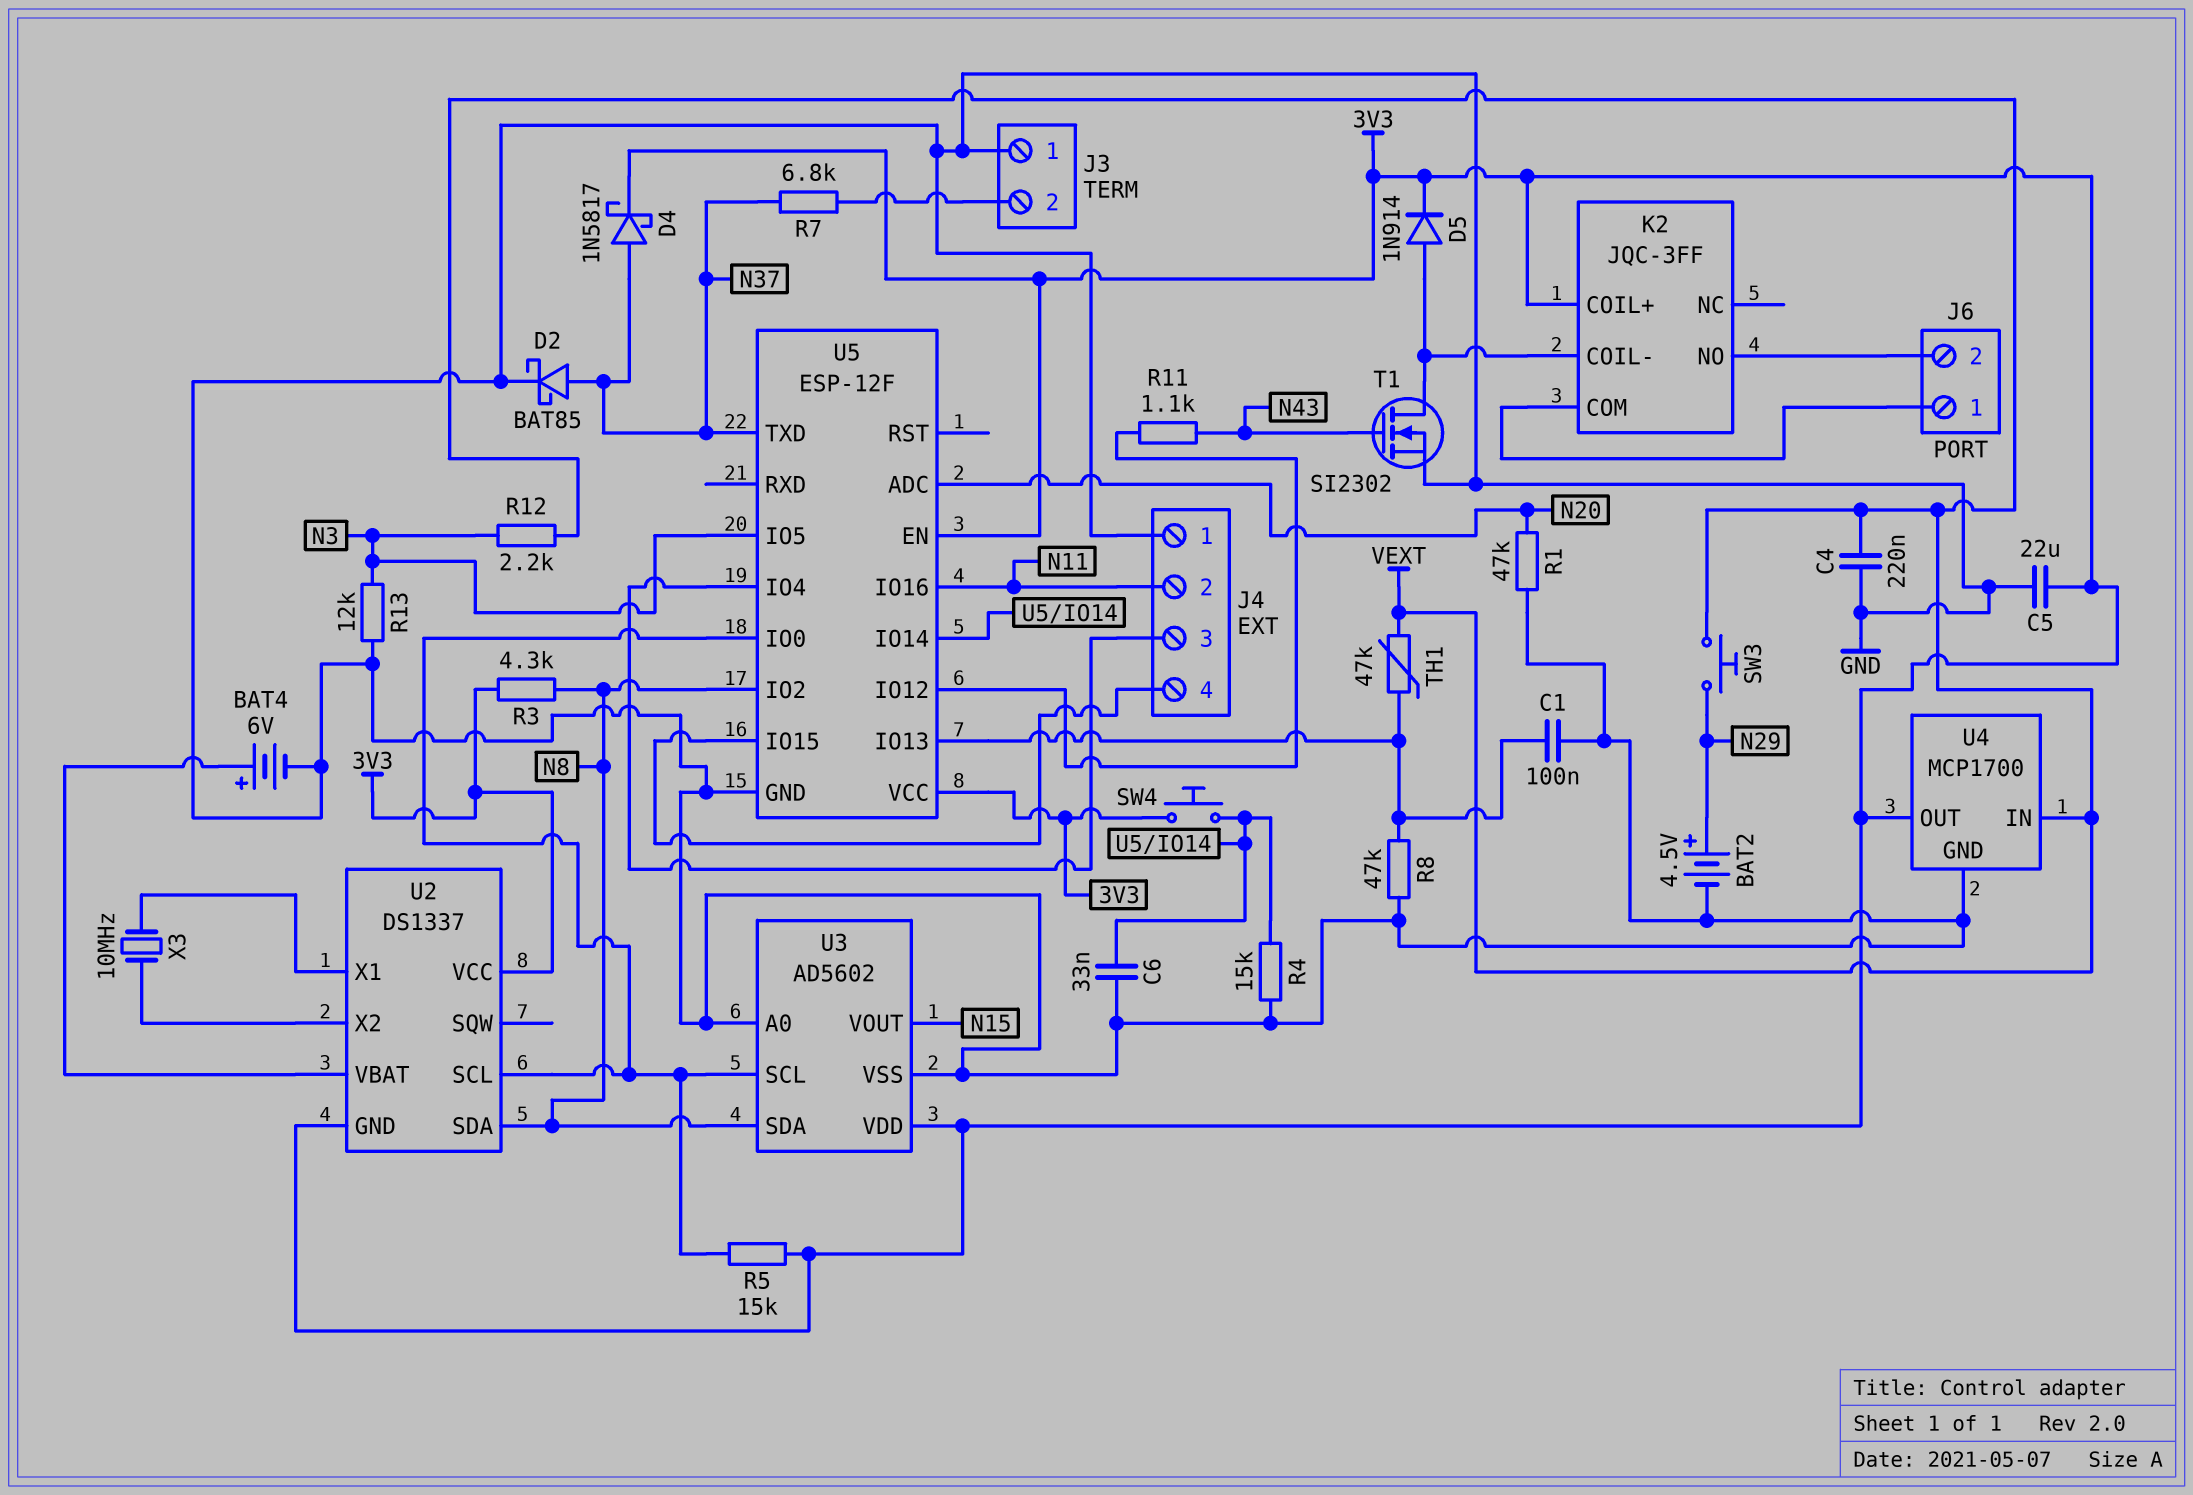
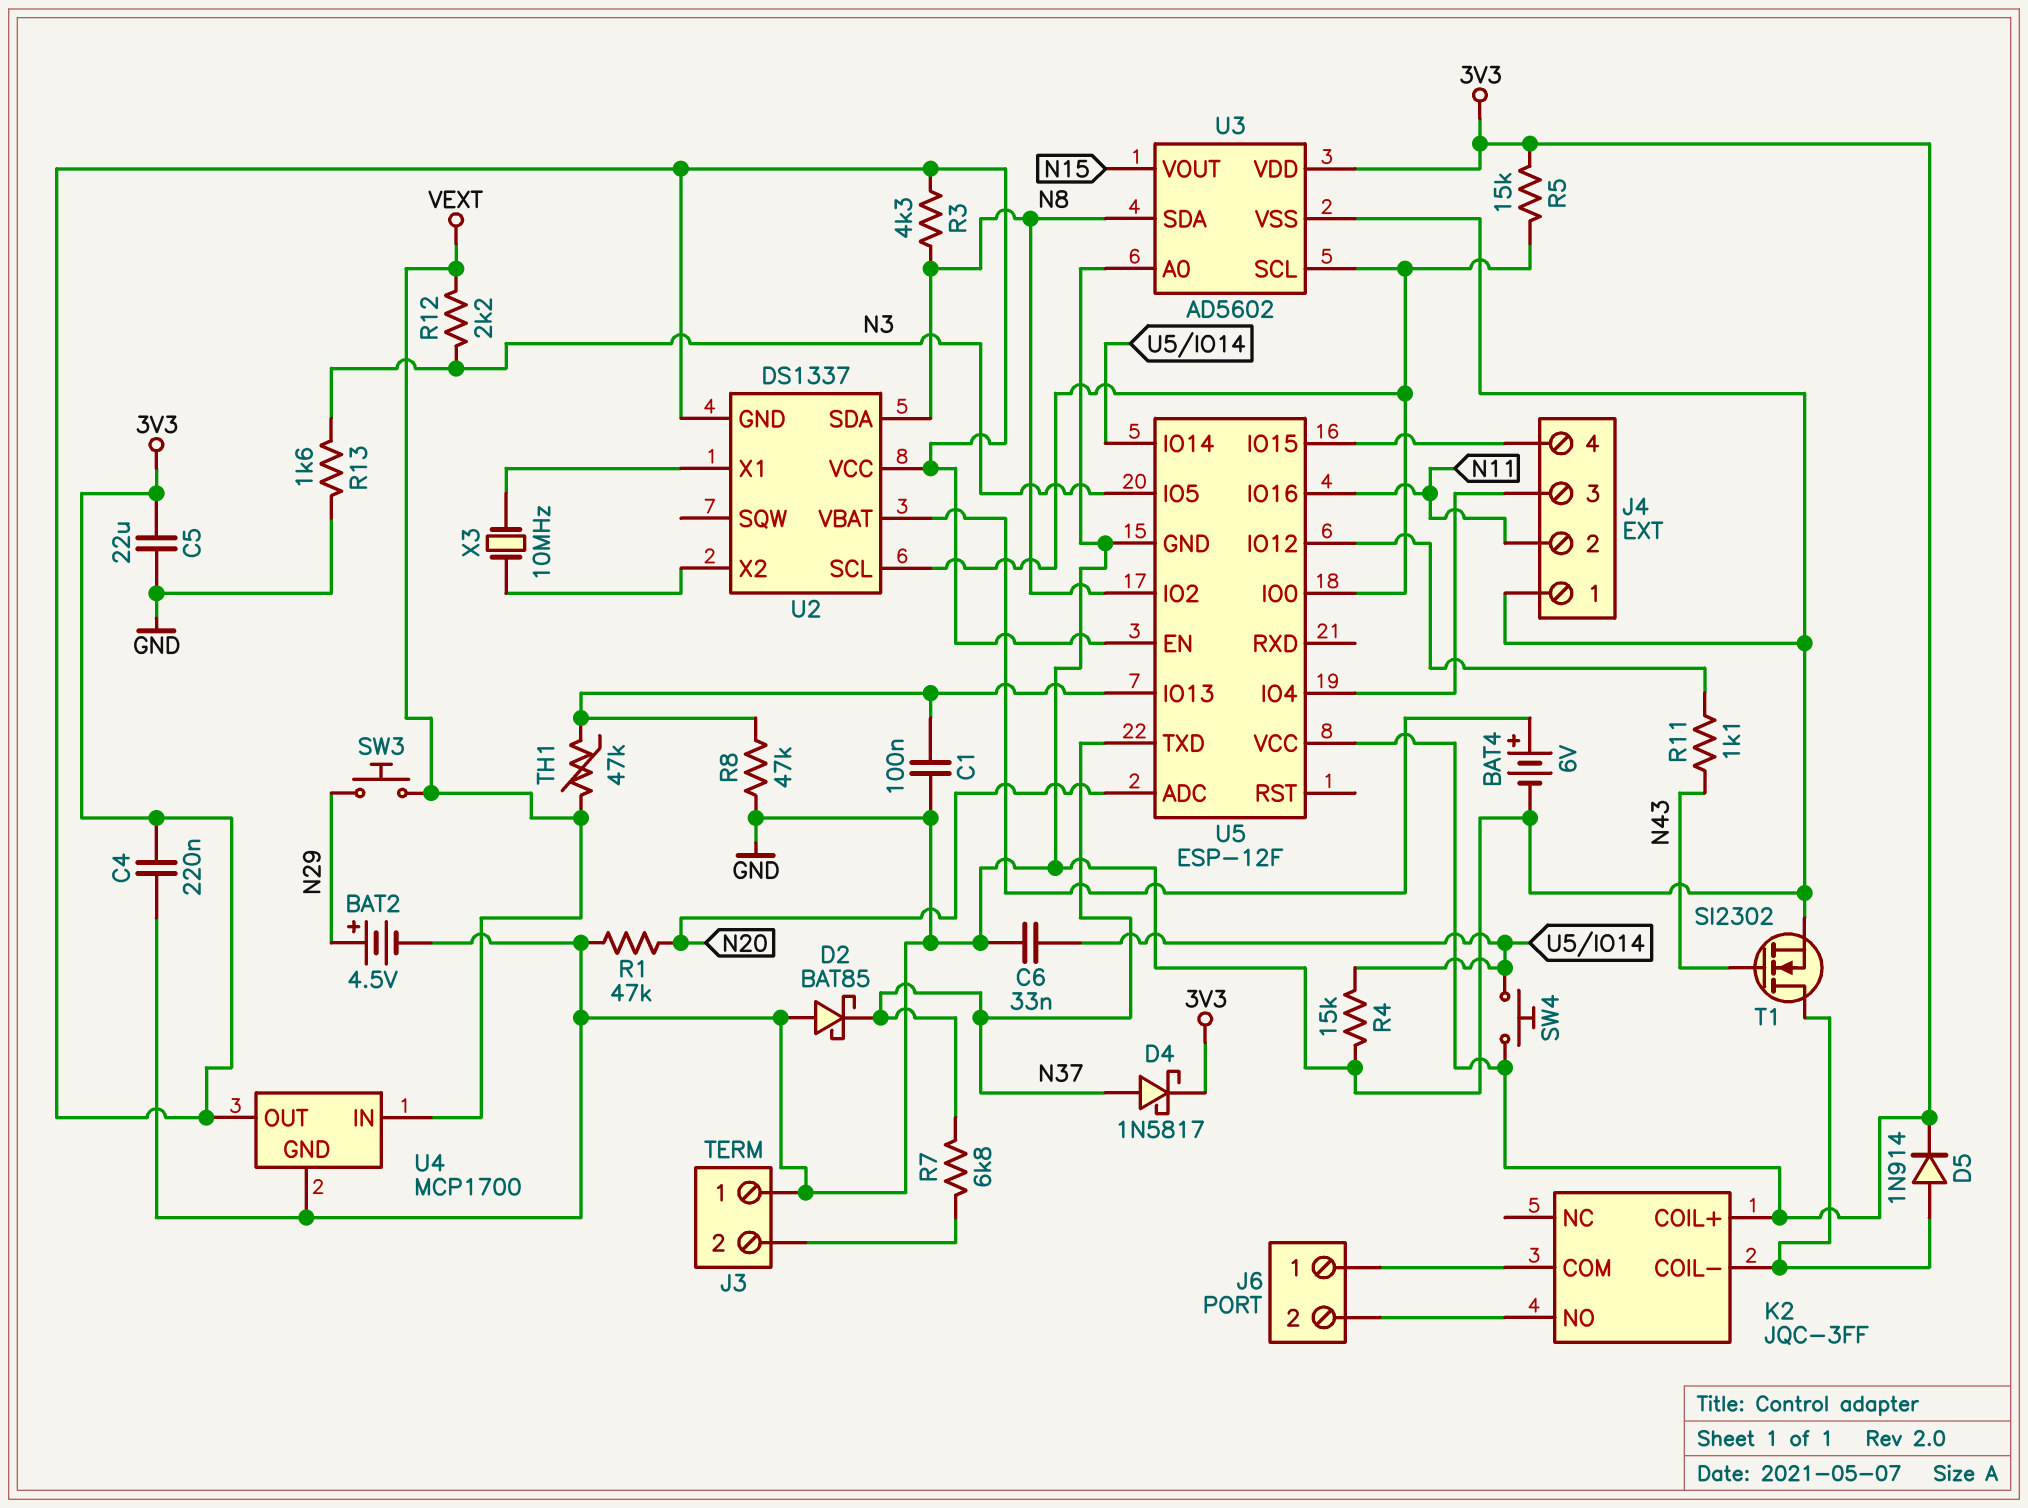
C4: 220nF (GND, VEXT) -> 220nF (3V3, GND)
D2: schottky BAT85 (A N37, K GND) -> schottky BAT85 (A GND, K N37)
R13: 12k (GND, N3) -> 1.6k (GND, N3)

